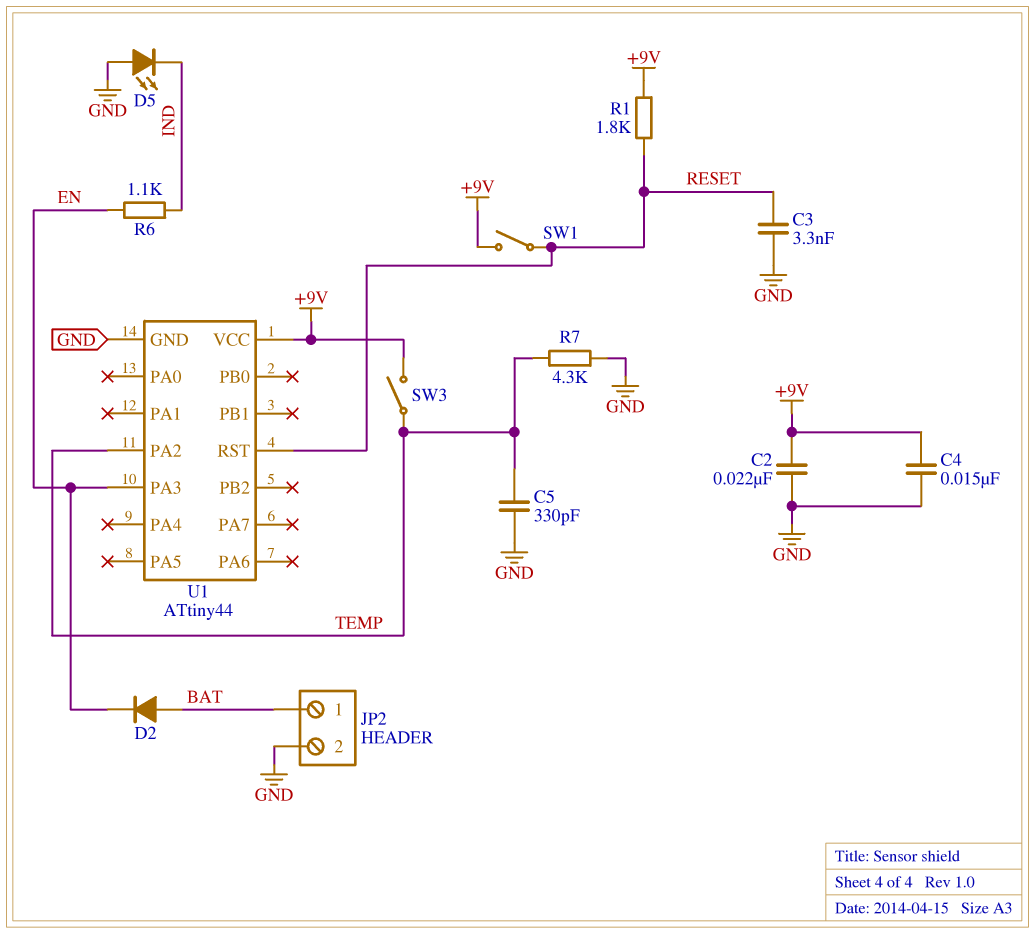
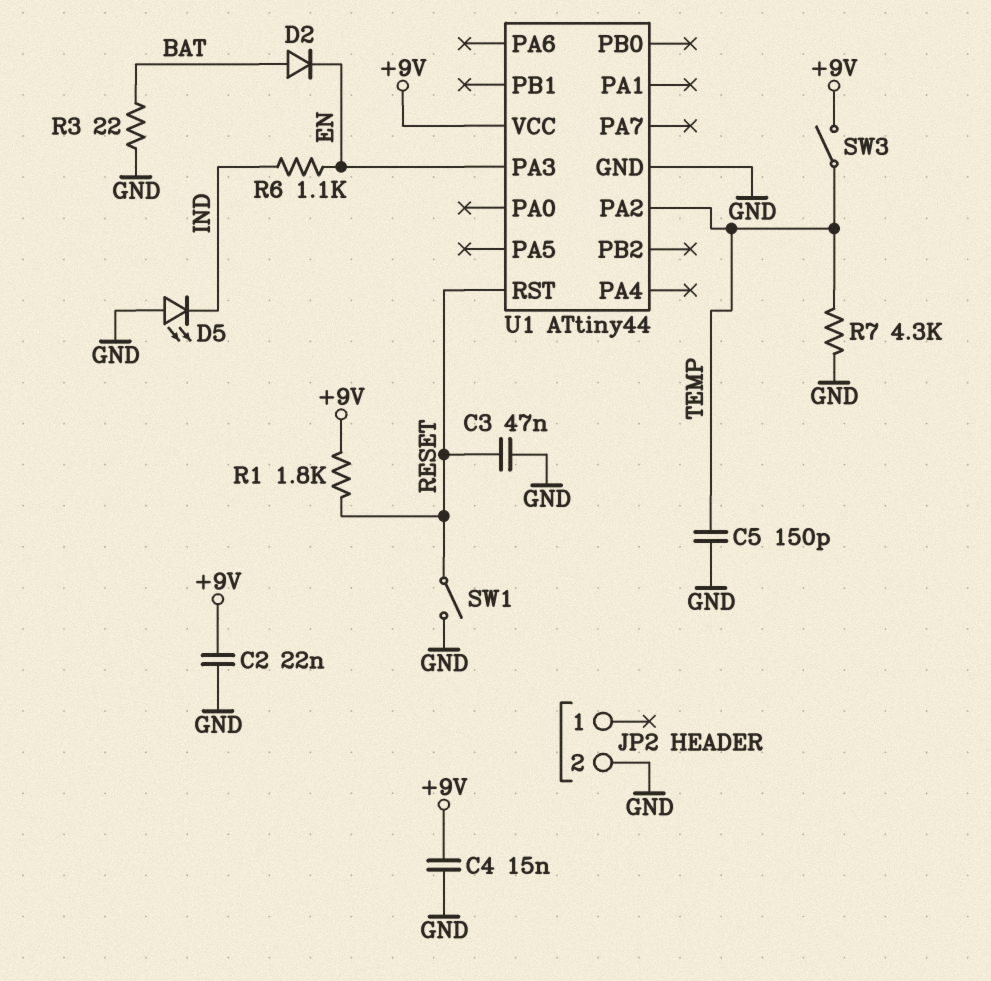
C3: 3.3nF (GND, RESET) -> 47nF (GND, RESET)
C5: 330pF (GND, TEMP) -> 150pF (GND, TEMP)
JP2 pin 1: BAT -> none
R3: none -> 22 (BAT, GND)
SW1: switch (+9V, RESET) -> switch (GND, RESET)

